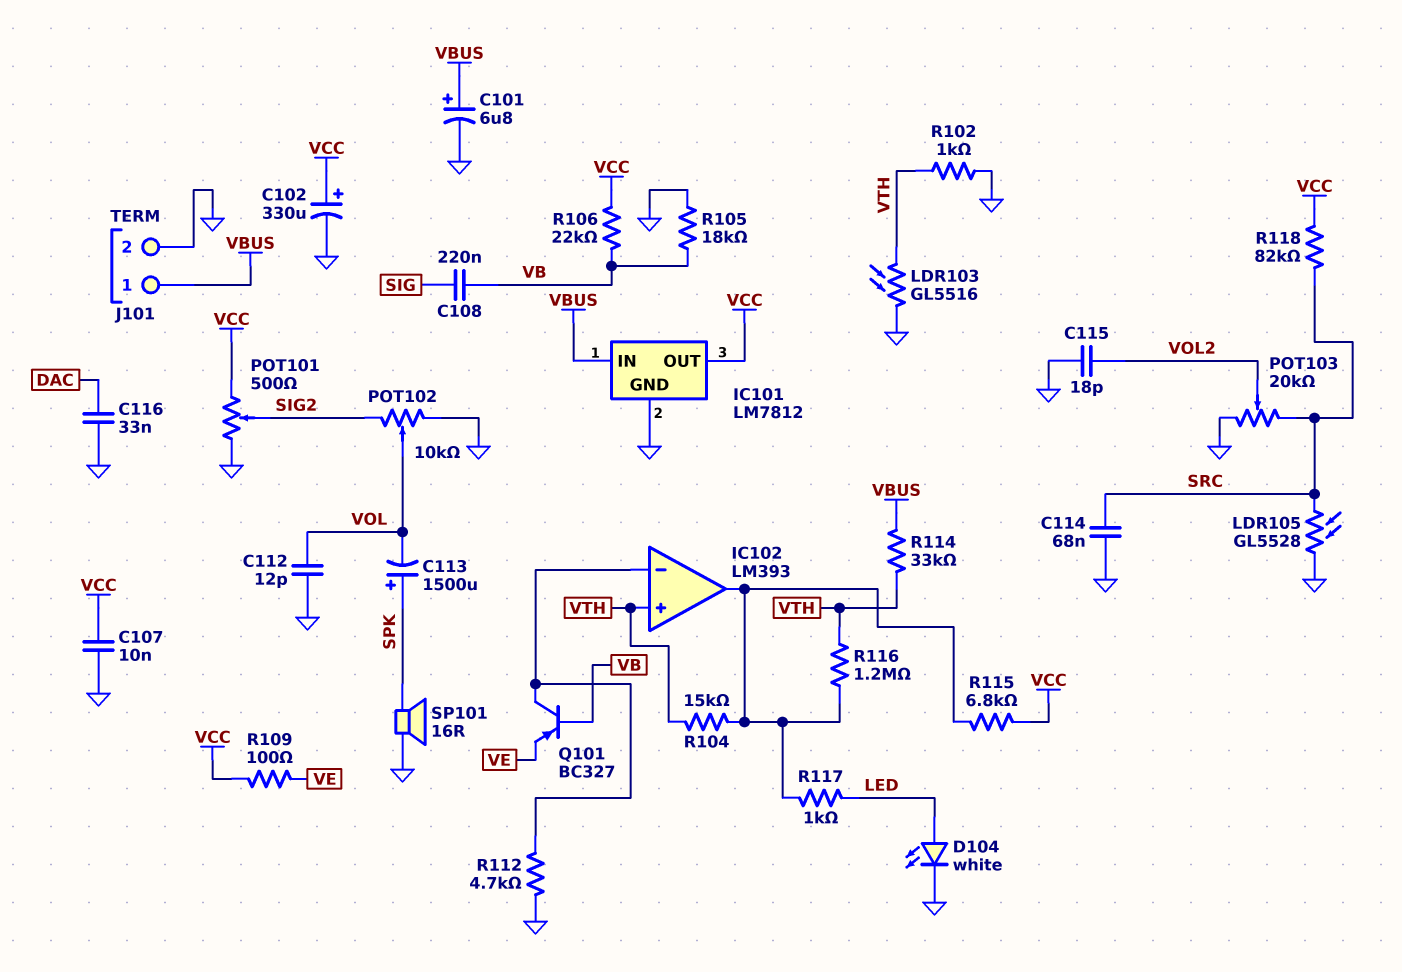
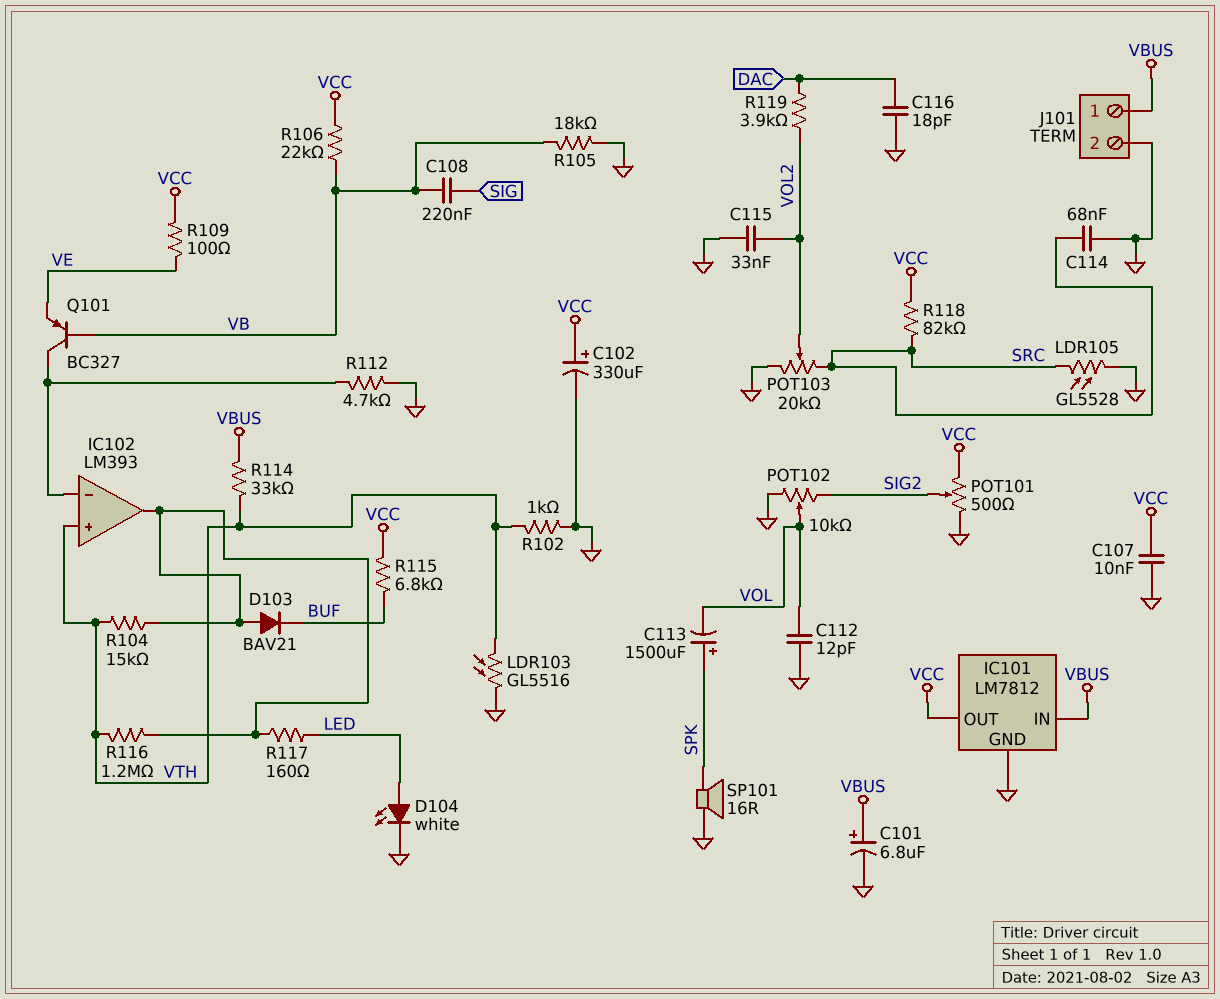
C115: 18pF (GND, VOL2) -> 33nF (GND, VOL2)
C116: 33nF (DAC, GND) -> 18pF (DAC, GND)
D103: none -> diode BAV21 (A IC102/out, K BUF)
R115: 6.8k (IC102/out, VCC) -> 6.8k (BUF, VCC)
R117: 1k (IC102/out, LED) -> 160 (IC102/out, LED)
R119: none -> 3.9k (DAC, VOL2)

